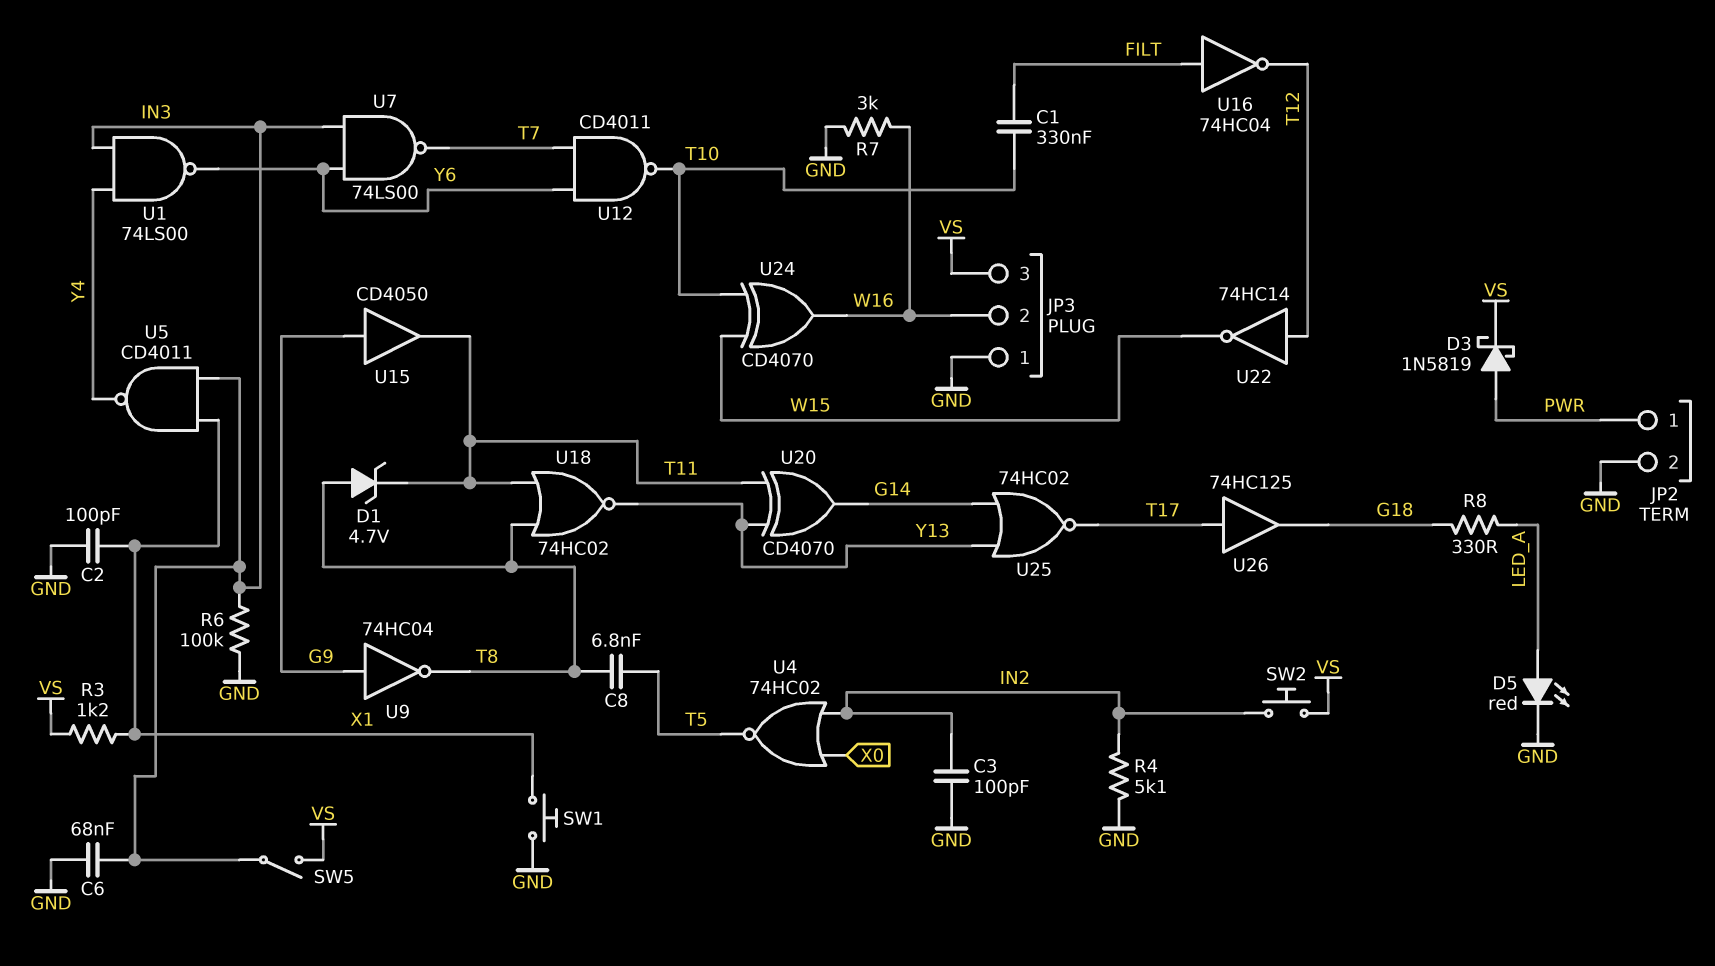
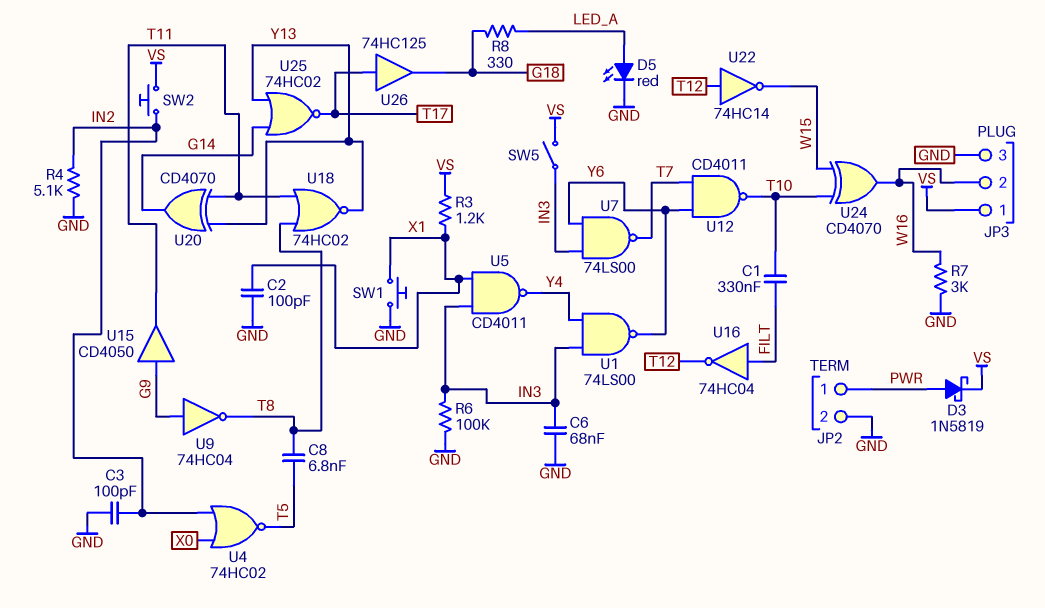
D1: zener 4.7V (A T8, K T11) -> none
JP3 pin 1: GND -> VS
JP3 pin 3: VS -> GND

